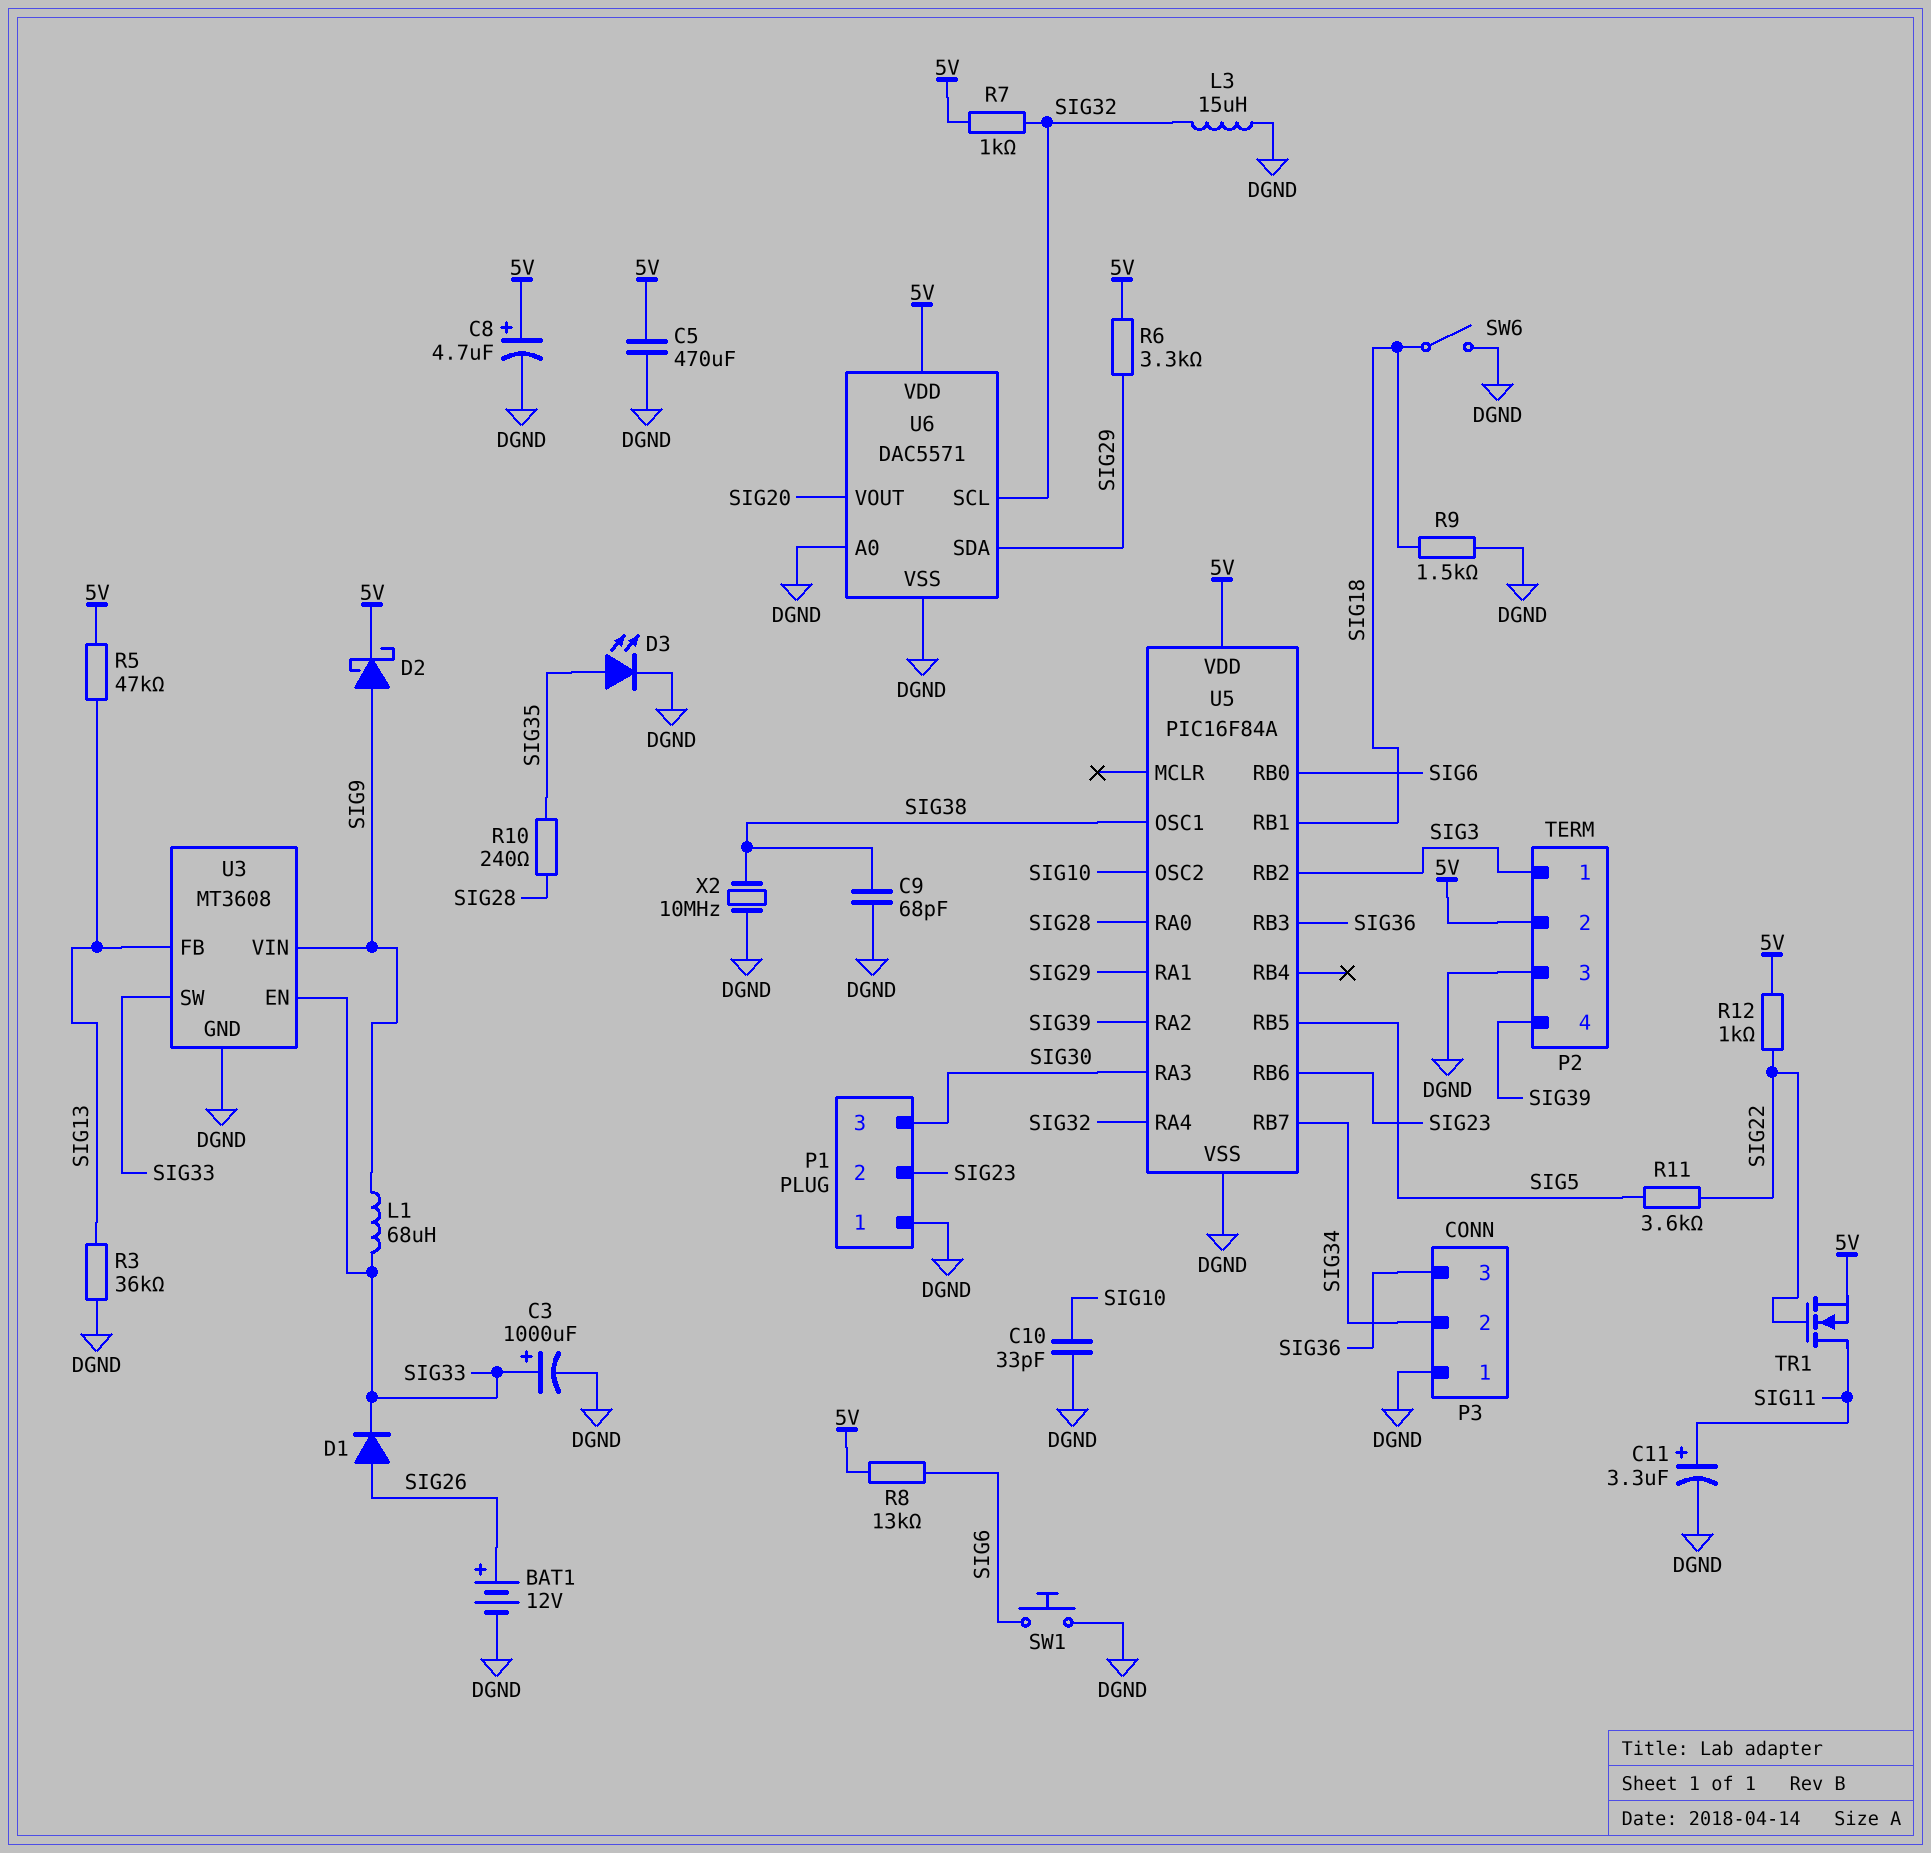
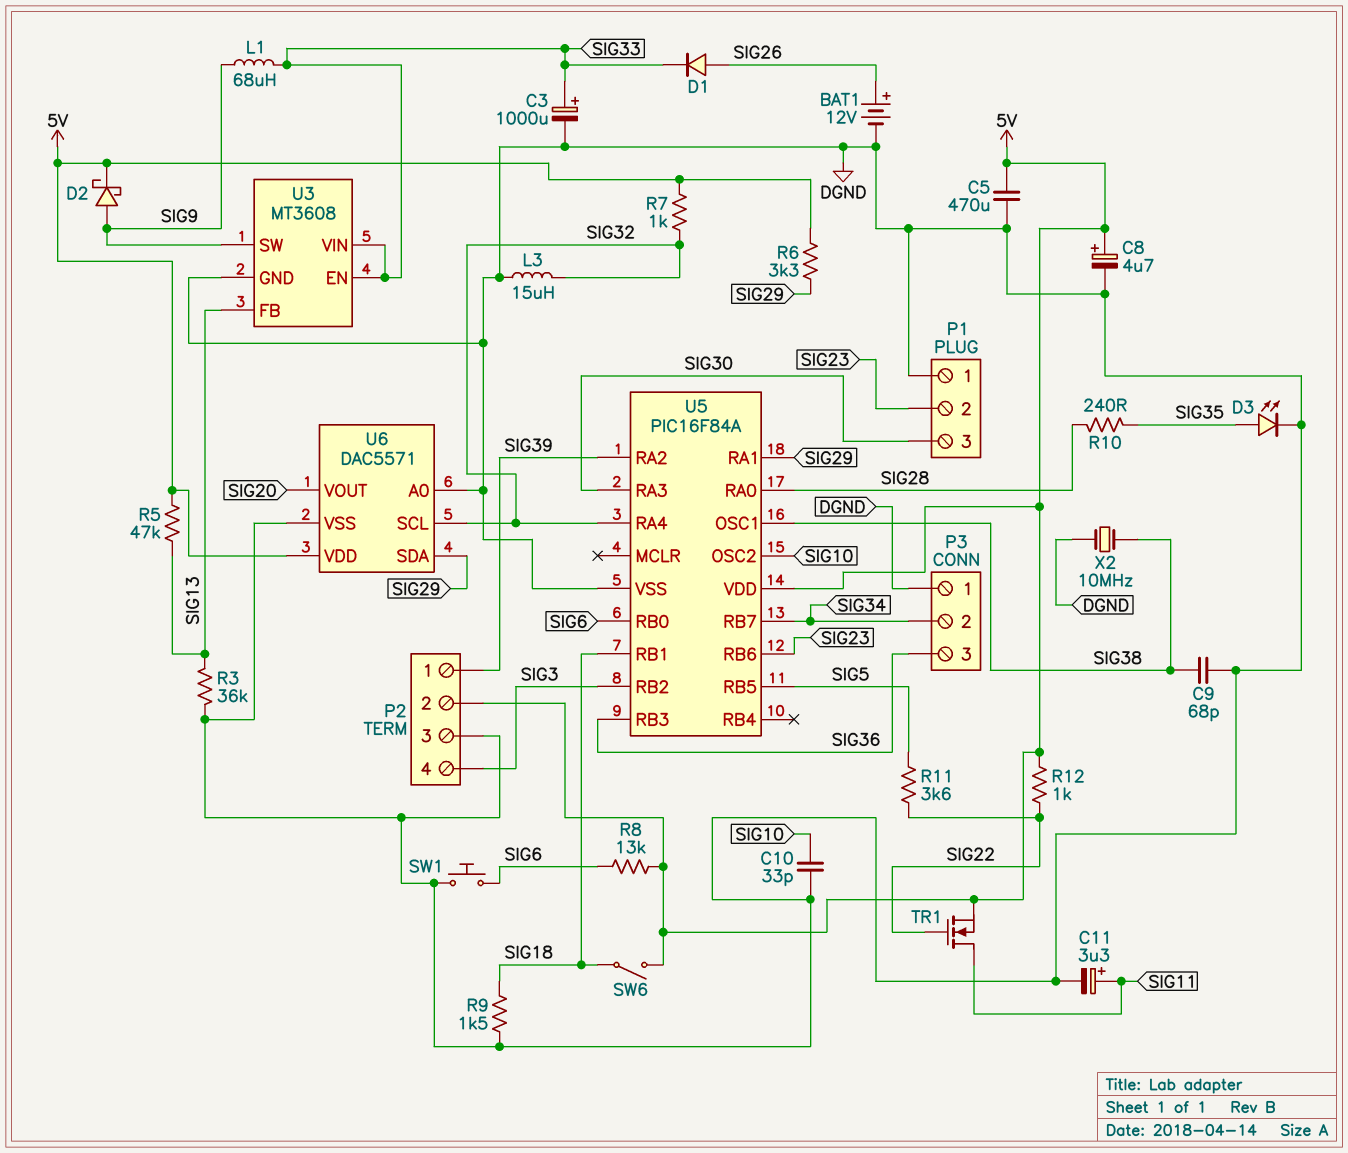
P2 pin 1: SIG3 -> SIG39
P2 pin 4: SIG39 -> SIG3
SW6: switch (DGND, SIG18) -> switch (5V, SIG18)
U3 pin SW: SIG33 -> SIG9
U3 pin VIN: SIG9 -> SIG33

